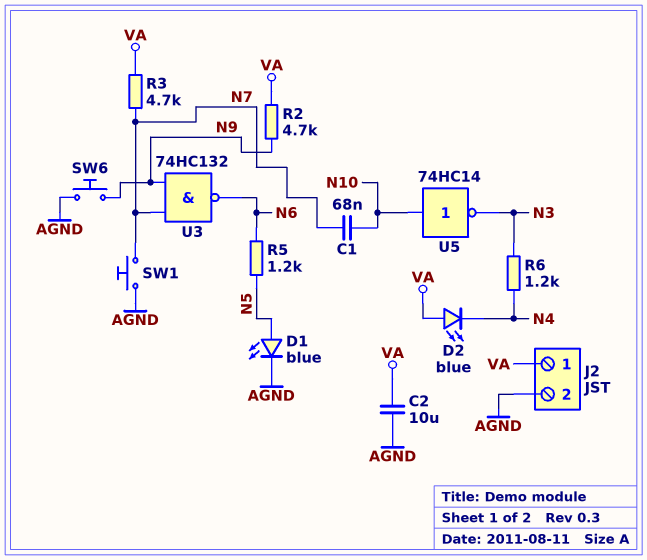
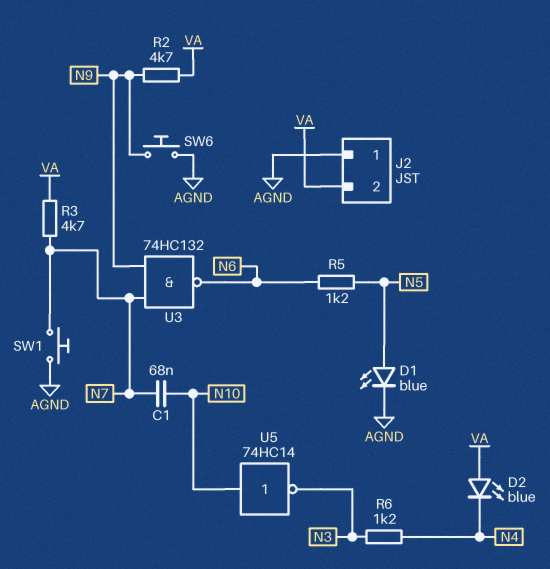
C2: 10uF (AGND, VA) -> none
J2 pin 1: VA -> AGND
J2 pin 2: AGND -> VA

